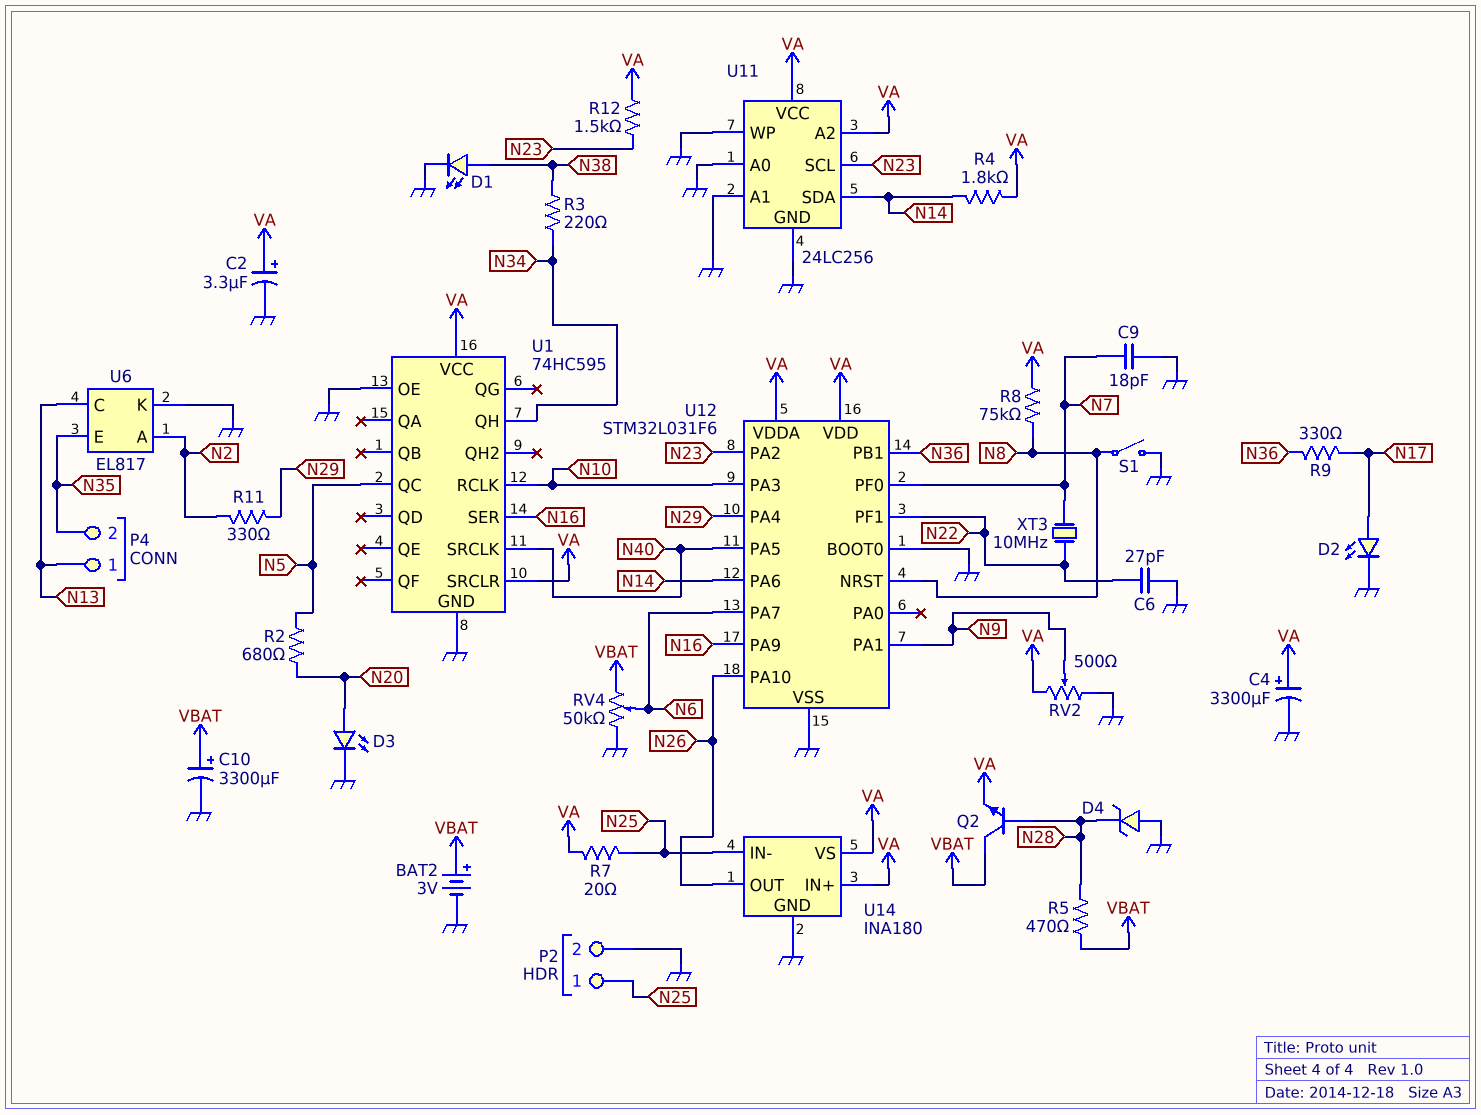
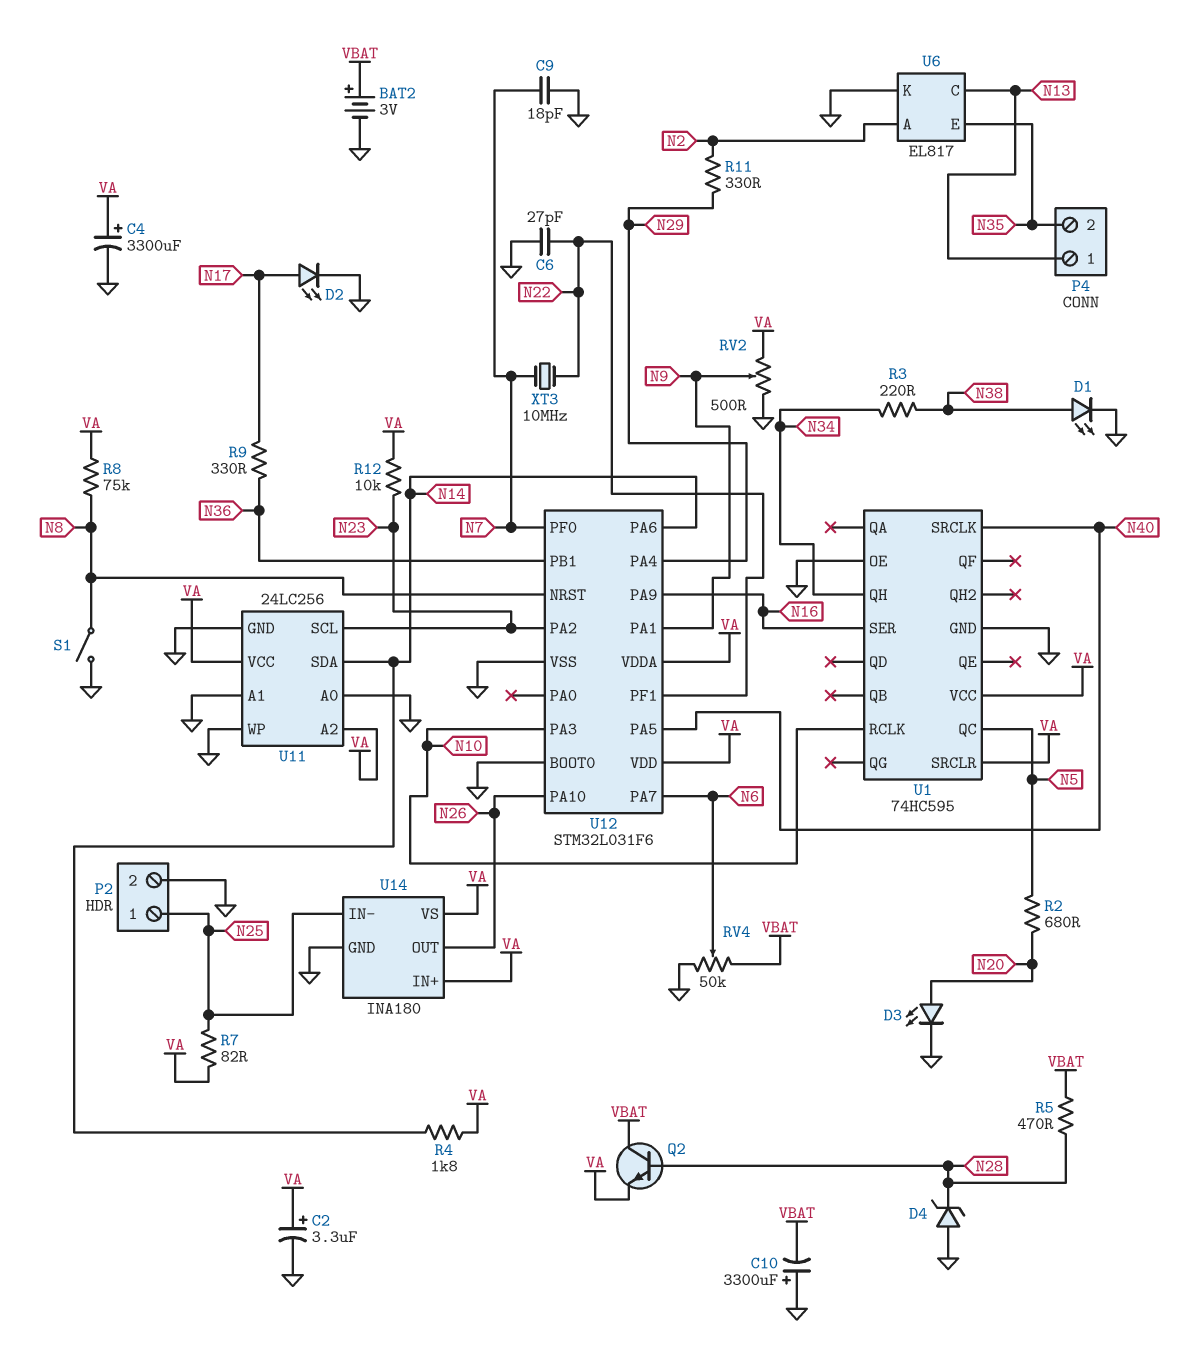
C10: 3300uF (plus VBAT, minus GND) -> 3300uF (plus GND, minus VBAT)
R7: 20 (N25, VA) -> 82 (N25, VA)
R12: 1.5k (N23, VA) -> 10k (N23, VA)

